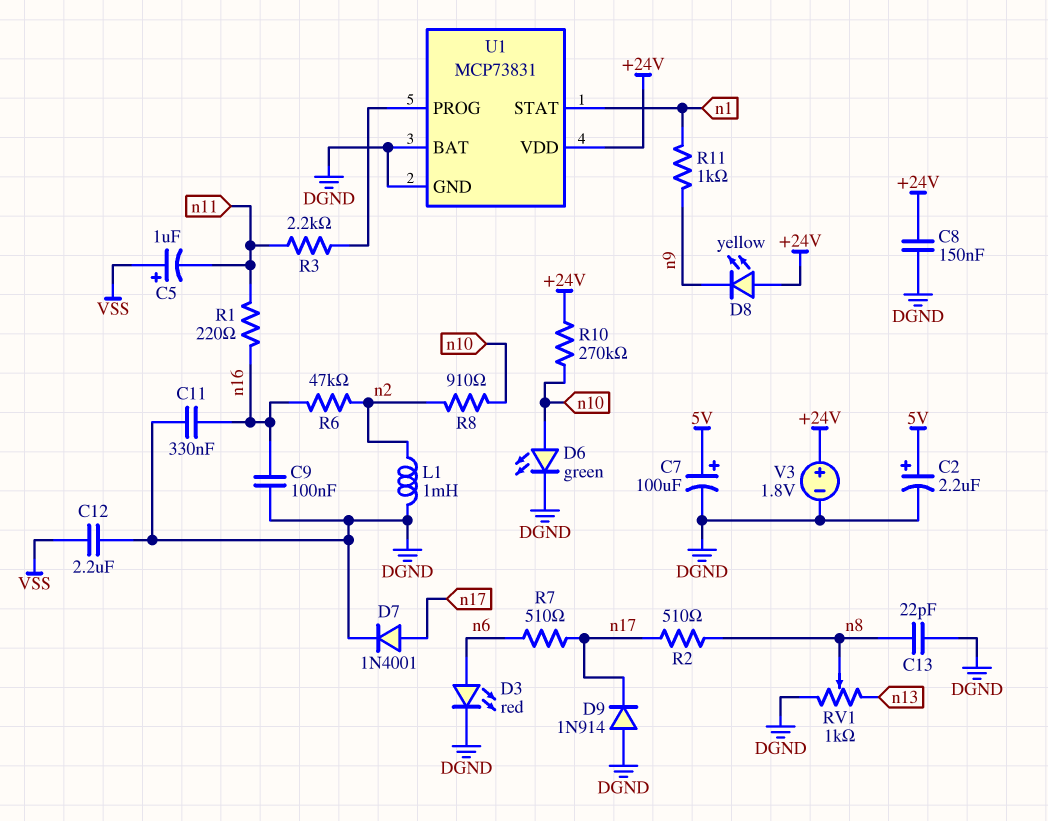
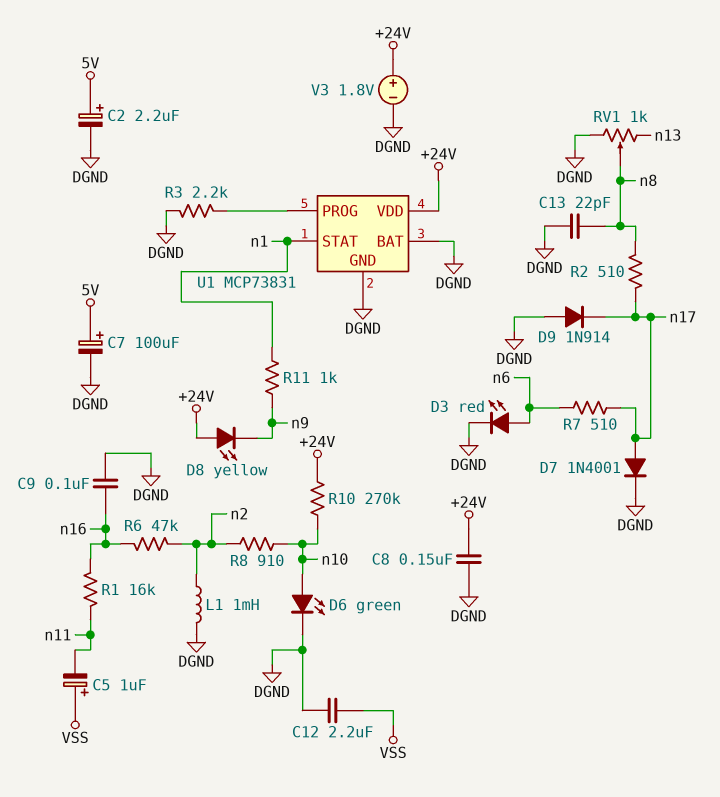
C11: 330nF (DGND, n16) -> none
R1: 220 (n11, n16) -> 16k (n11, n16)
R3: 2.2k (U1/PROG, n11) -> 2.2k (DGND, U1/PROG)

